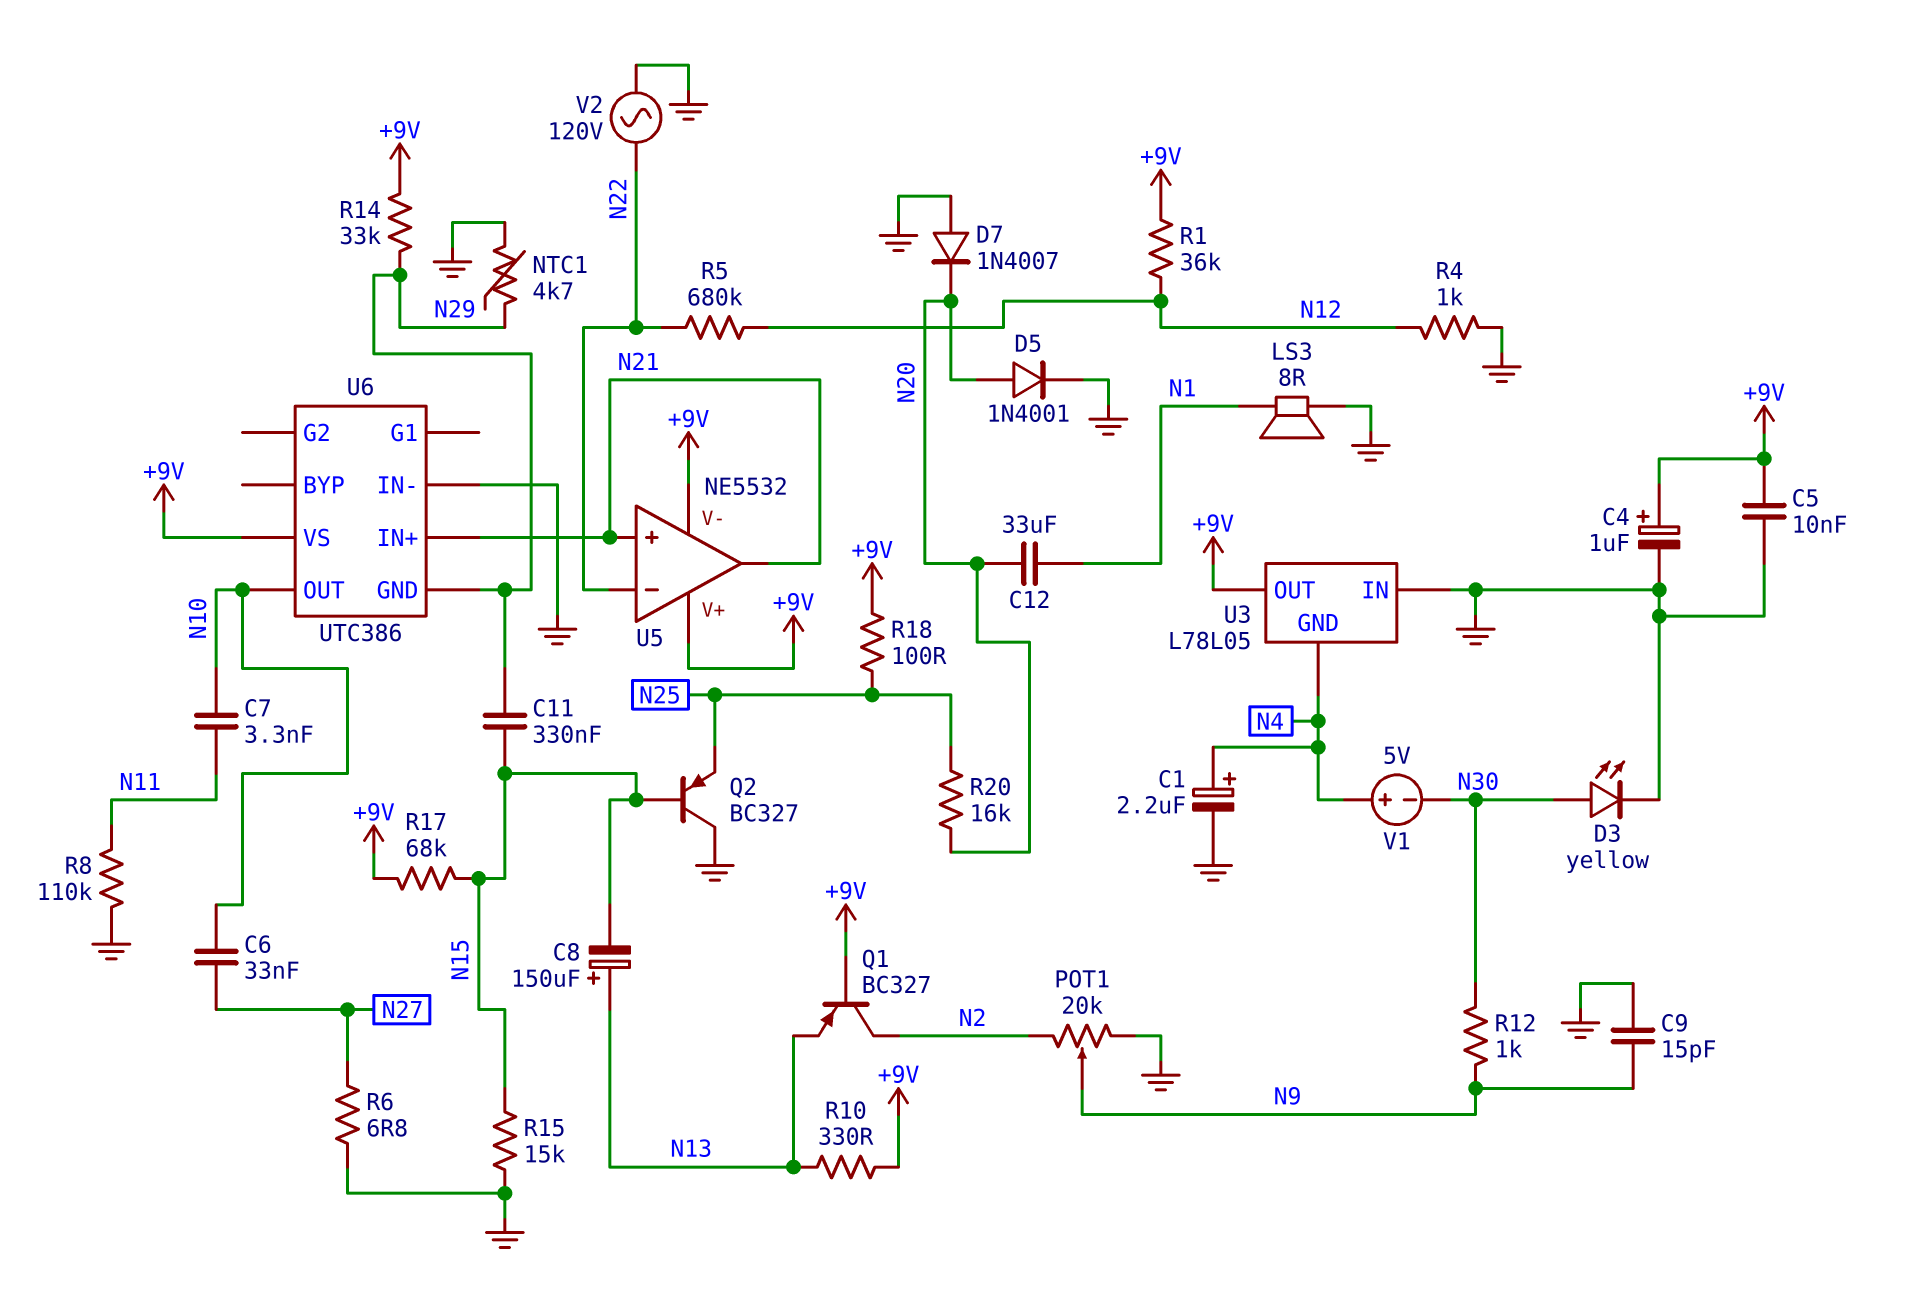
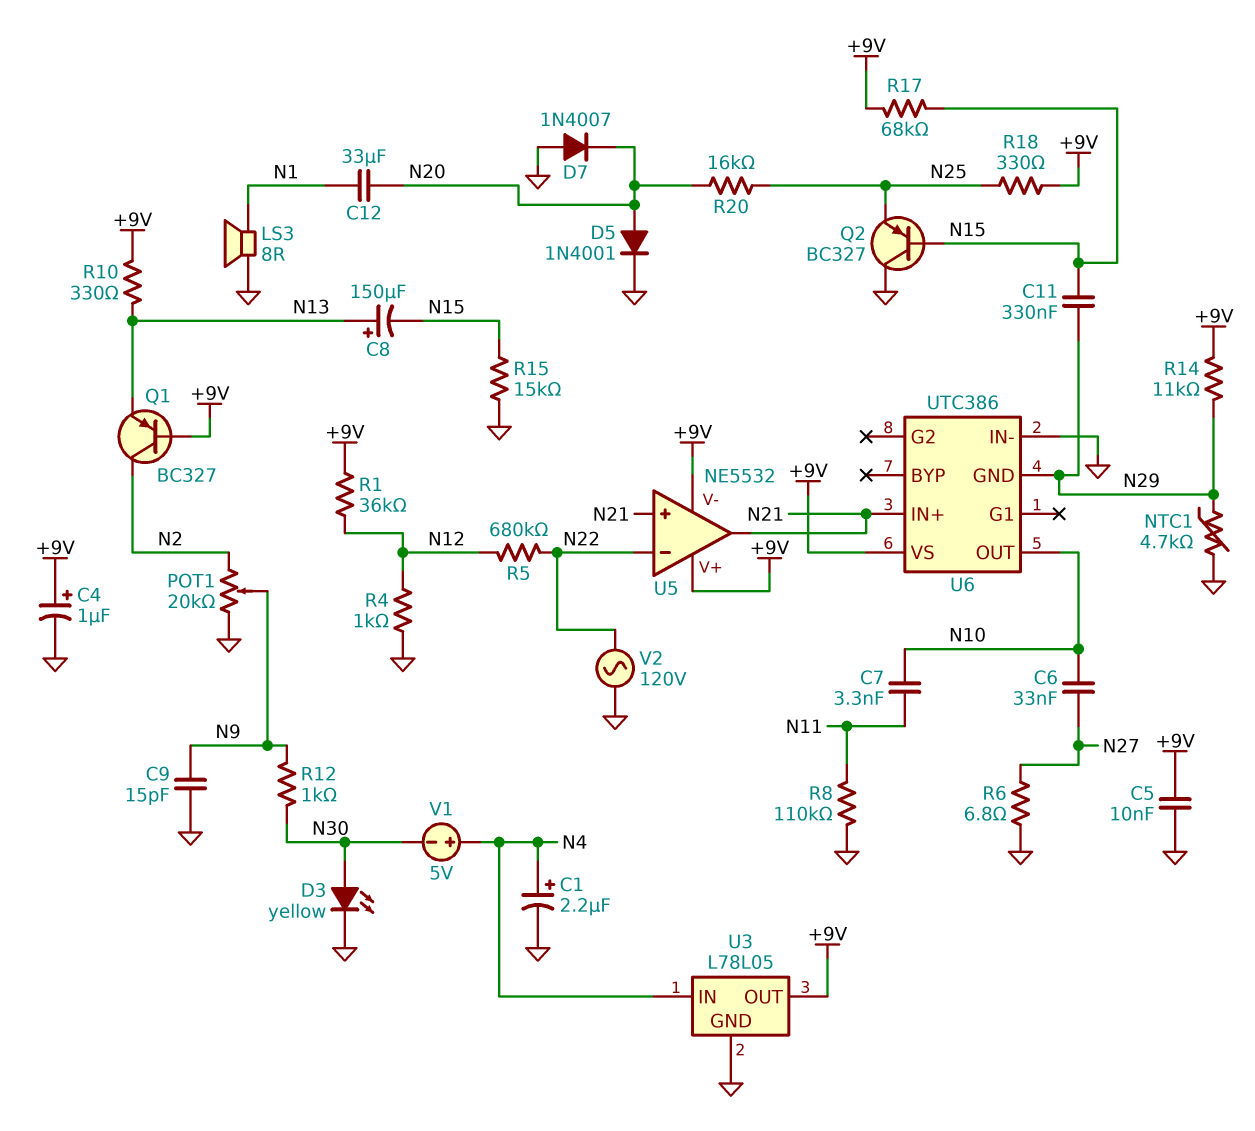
R14: 33k (+9V, N29) -> 11k (+9V, N29)
R18: 100 (+9V, N25) -> 330 (+9V, N25)
U3 pin GND: N4 -> GND
U3 pin IN: GND -> N4

